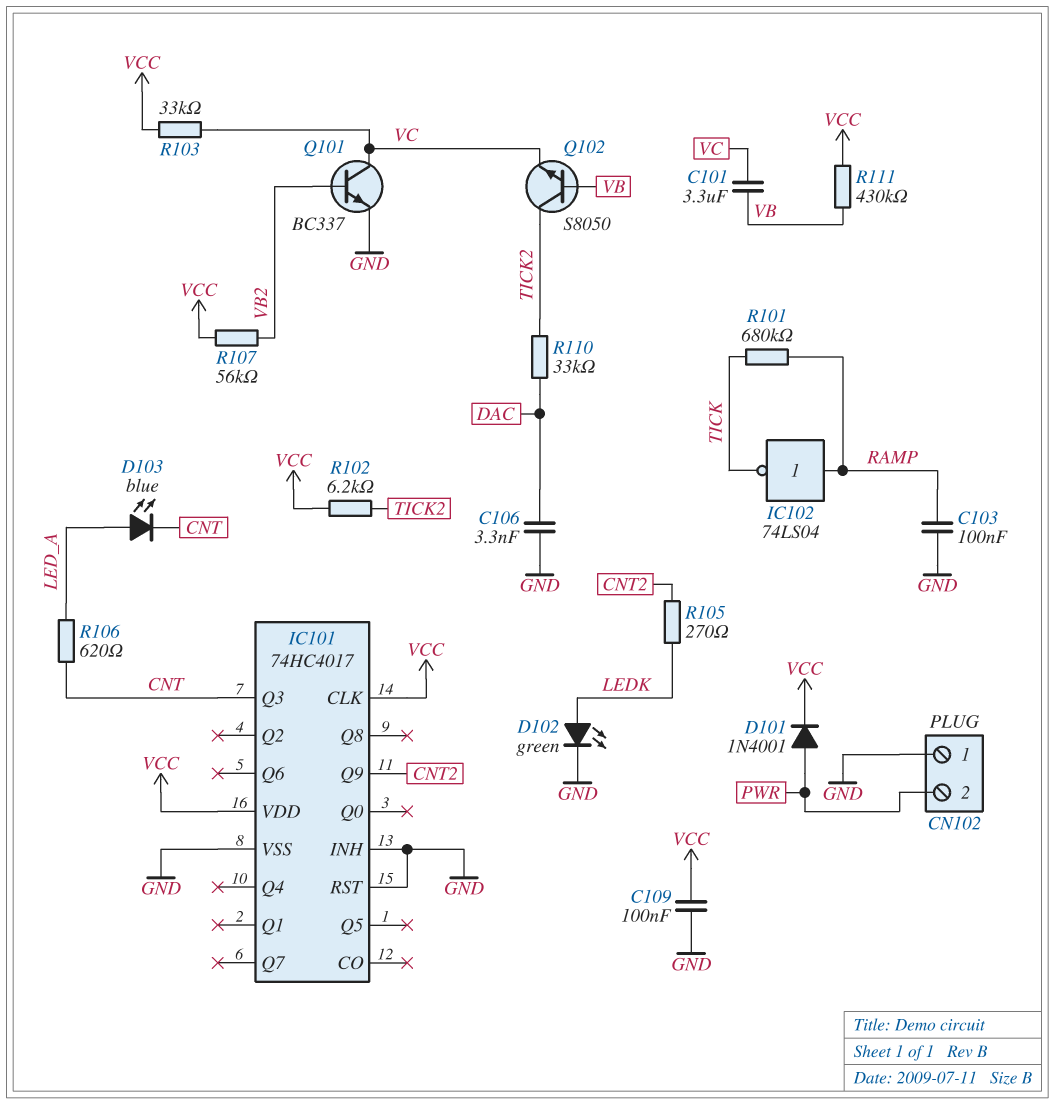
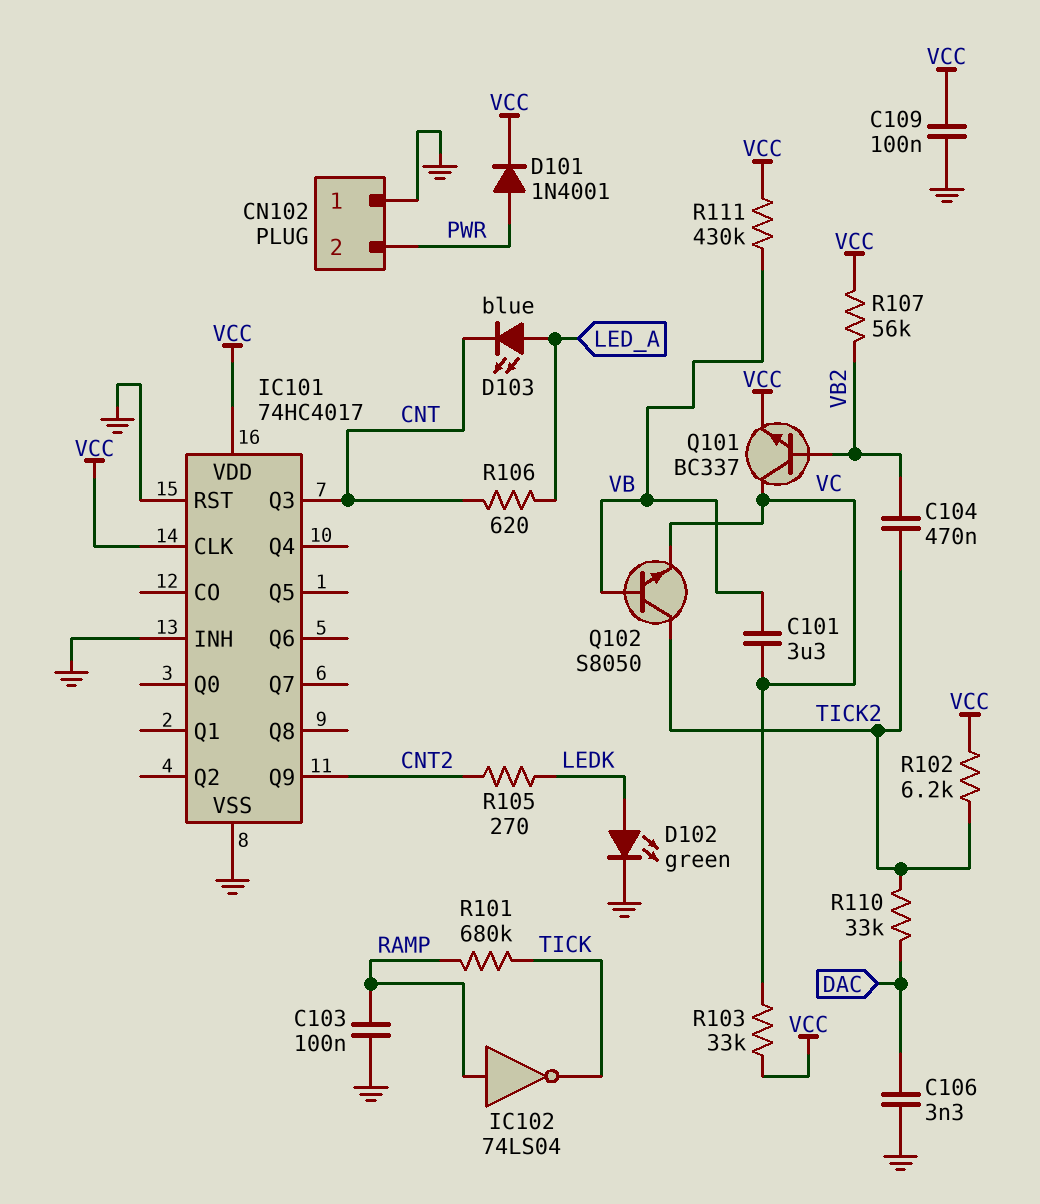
C104: none -> 470nF (TICK2, VB2)
Q101: NPN BC337 (B VB2, C VC, E GND) -> NPN BC337 (B VB2, C VC, E VCC)

